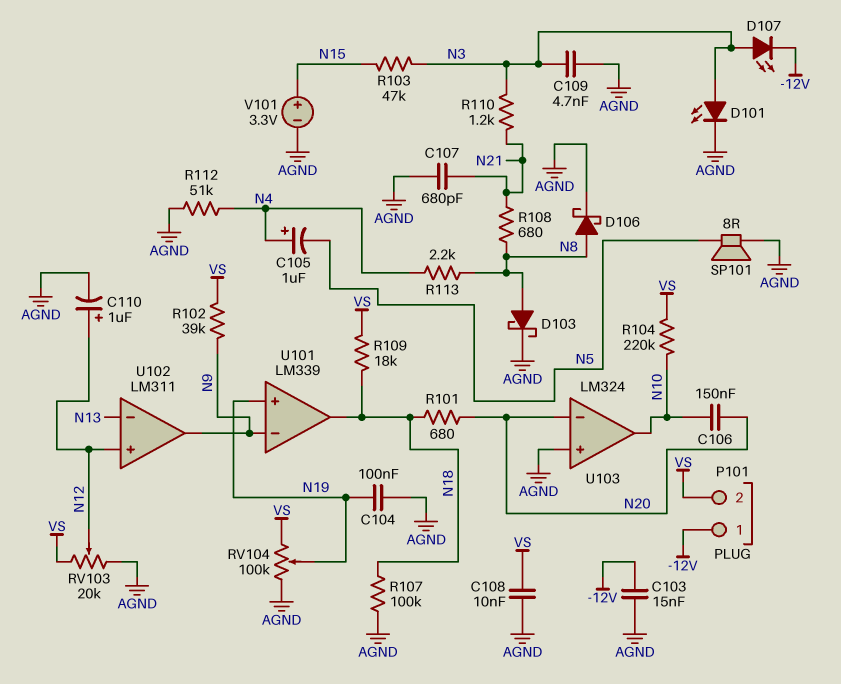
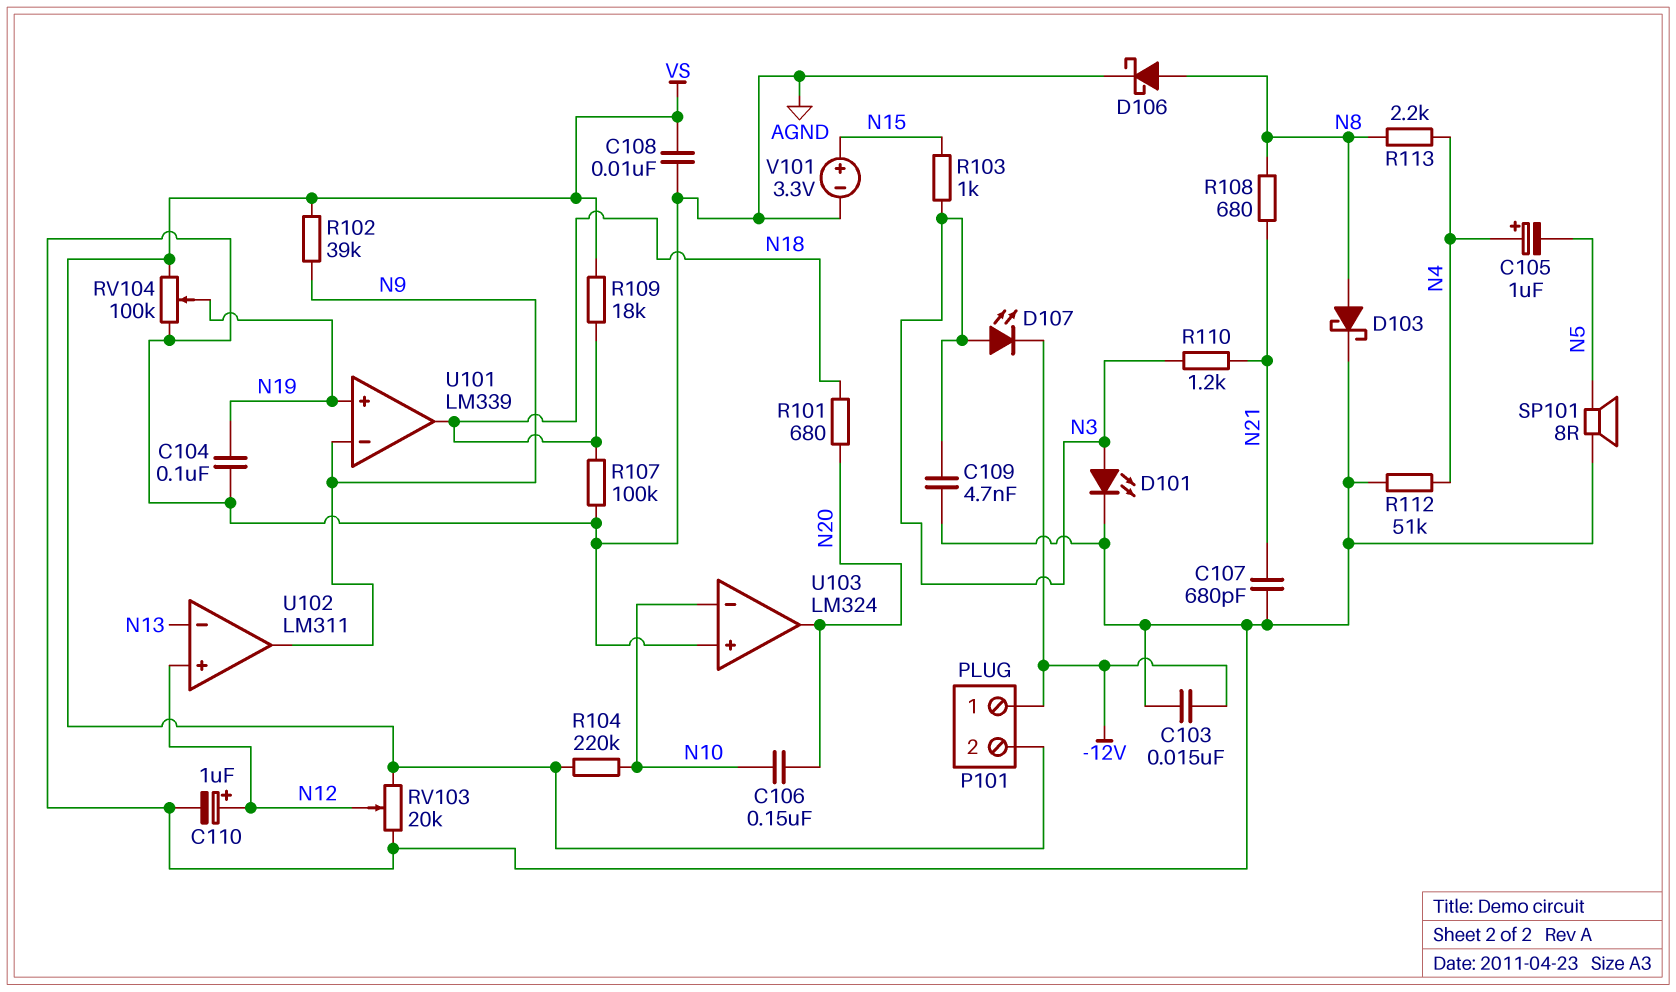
R103: 47k (N3, N15) -> 1k (N3, N15)
U103 pin in-: N20 -> N10
U103 pin out: N10 -> N20

